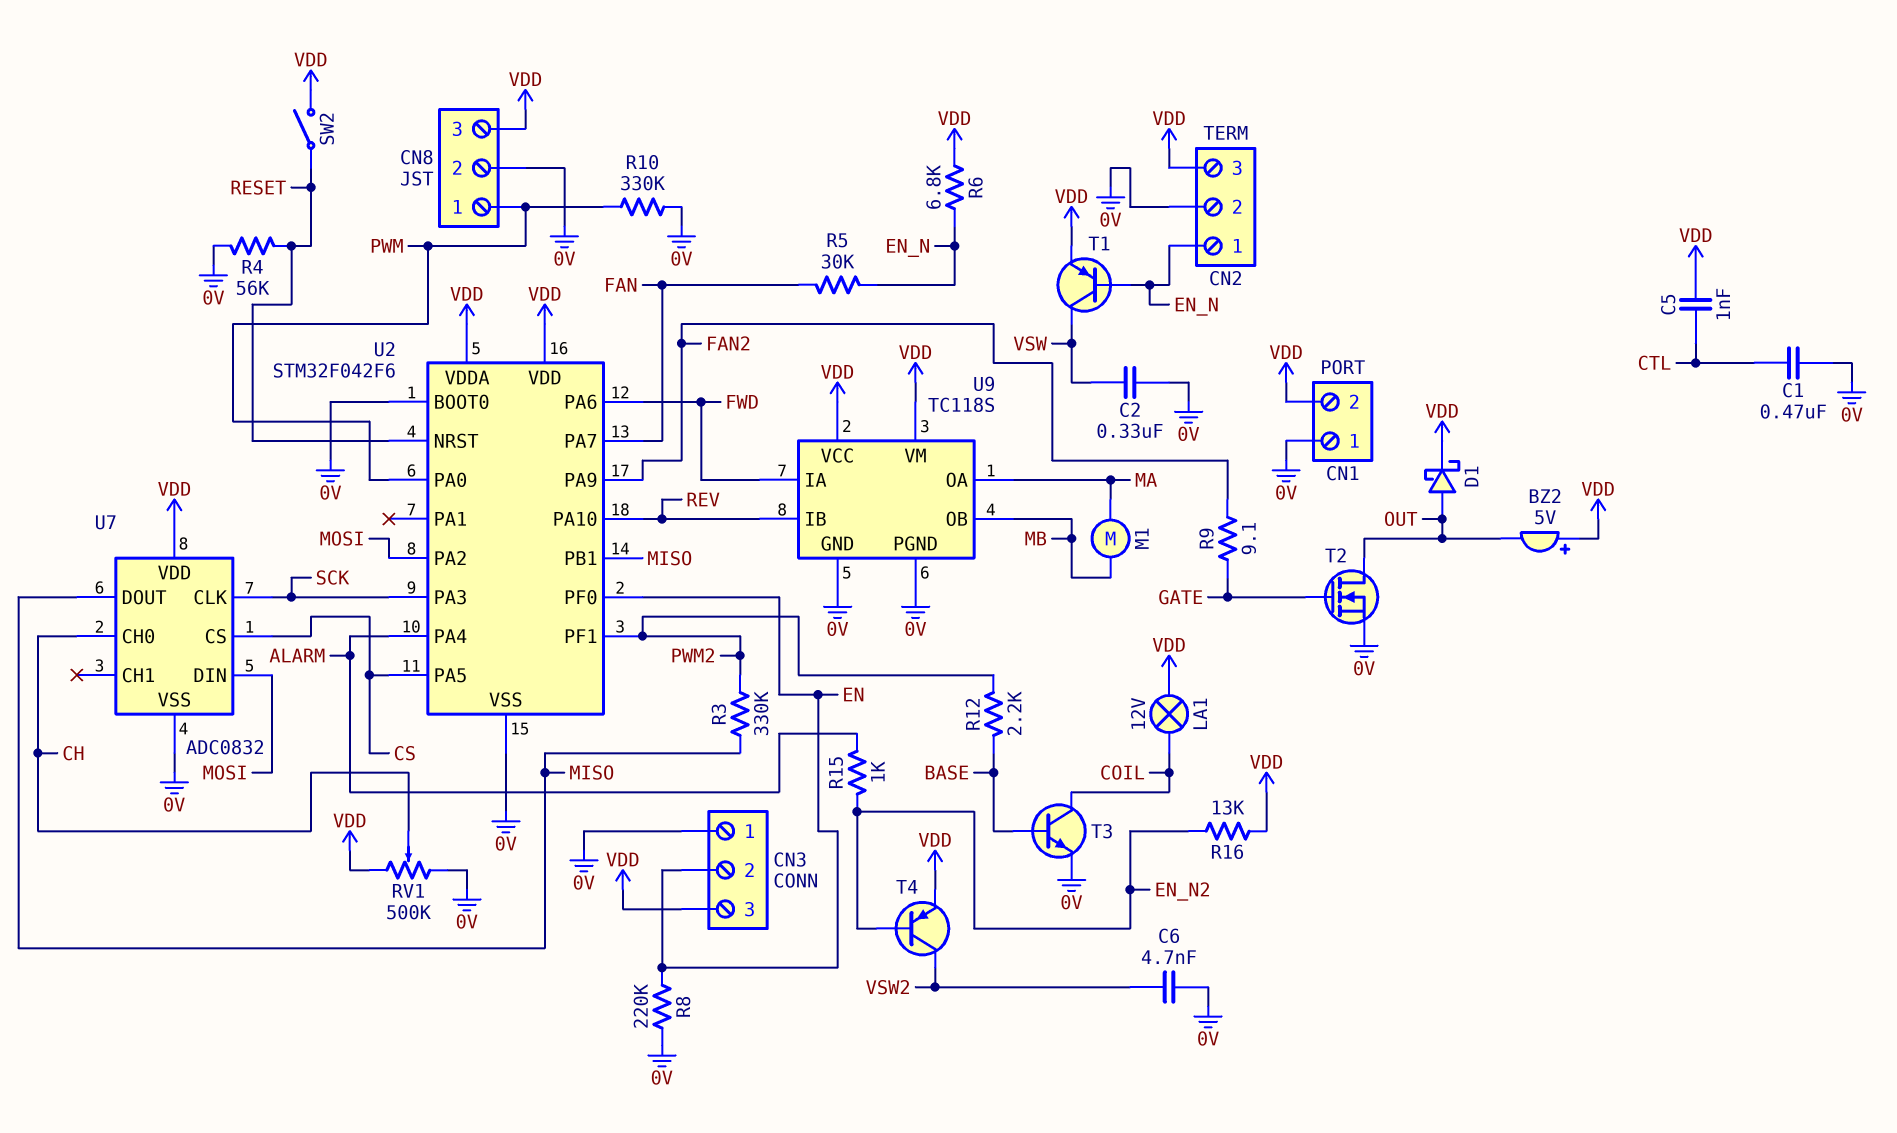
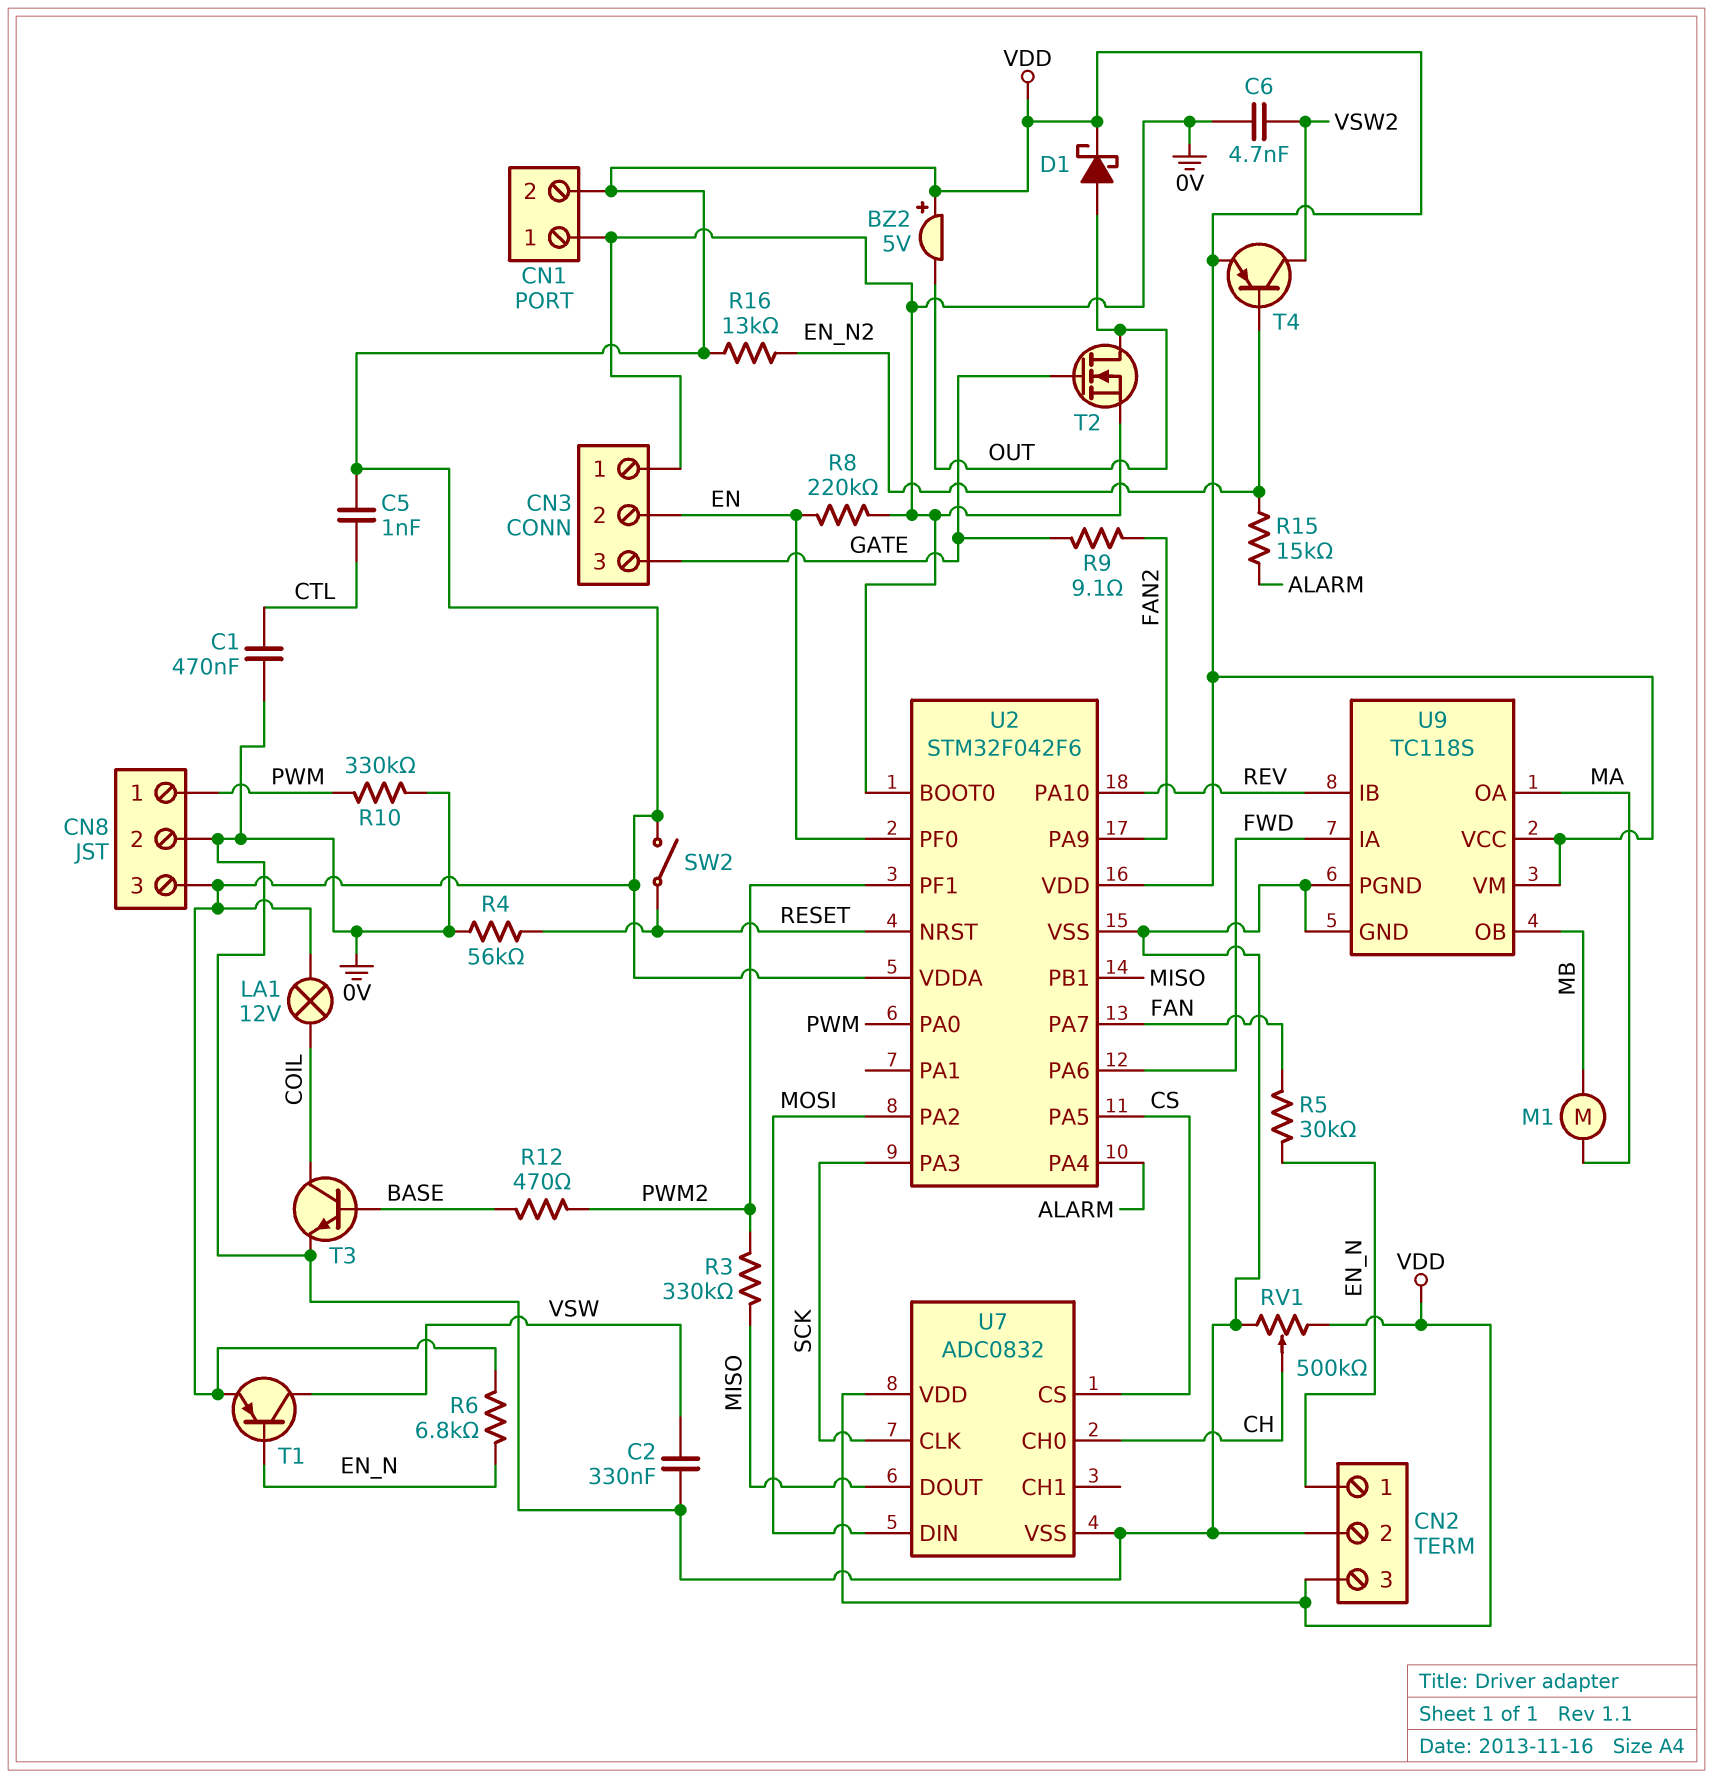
CN3 pin 3: VDD -> GATE
R12: 2.2k (BASE, PWM2) -> 470 (BASE, PWM2)
R15: 1k (ALARM, EN_N2) -> 15k (ALARM, EN_N2)

